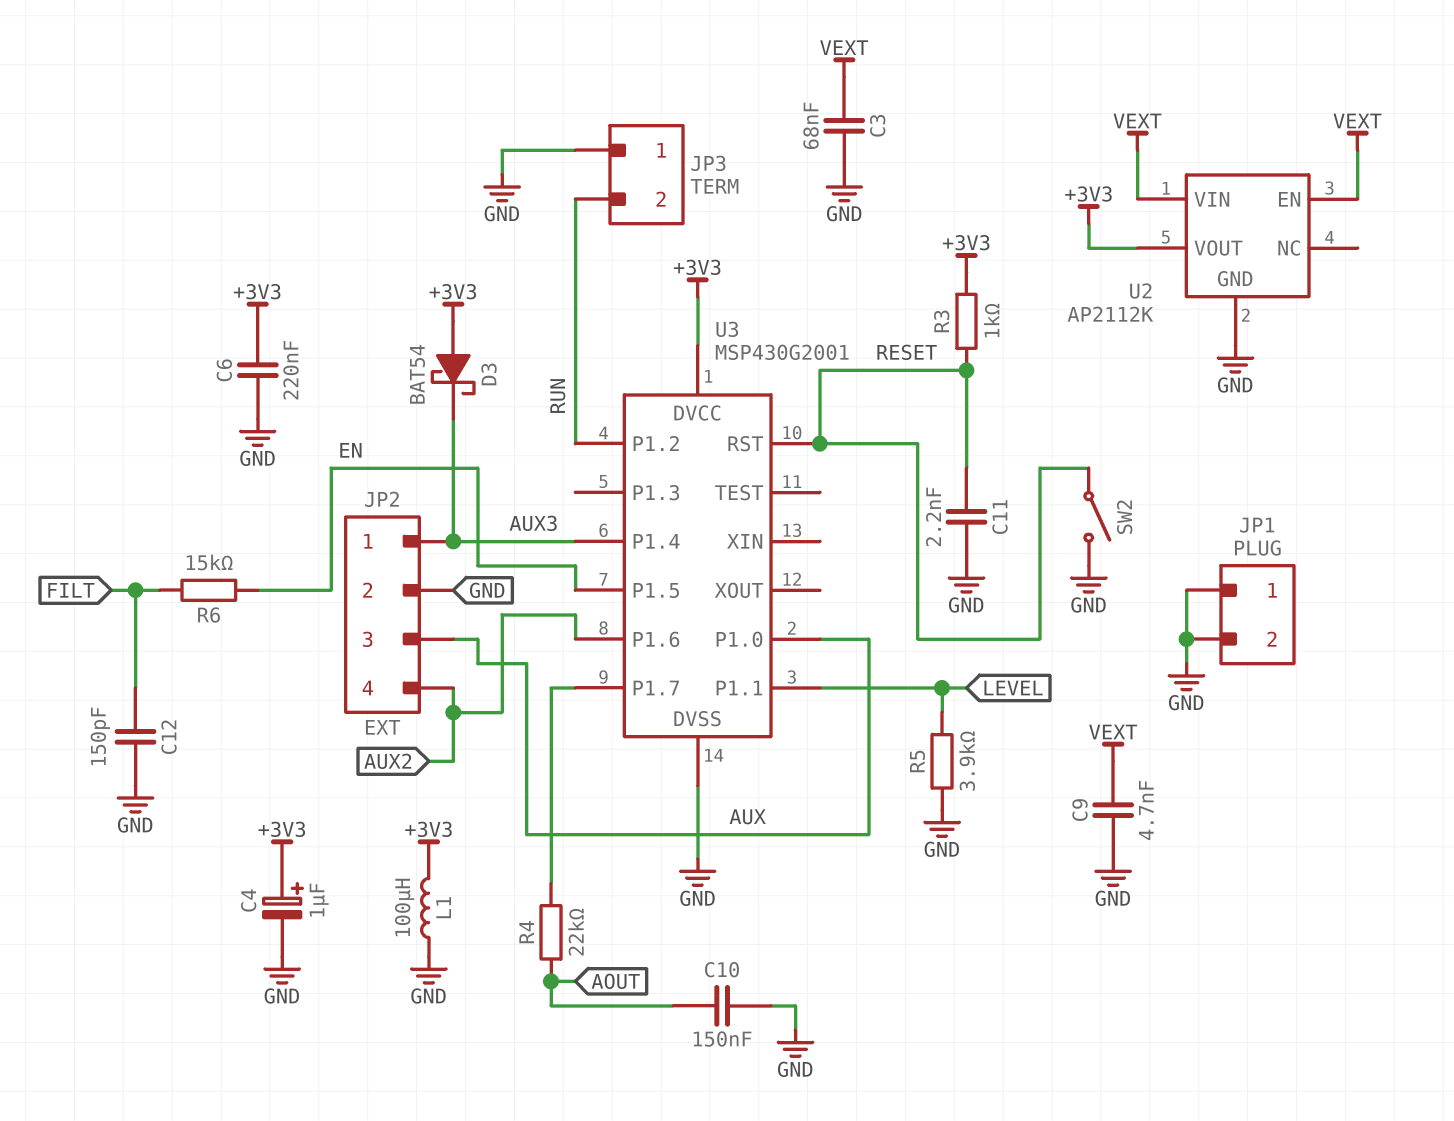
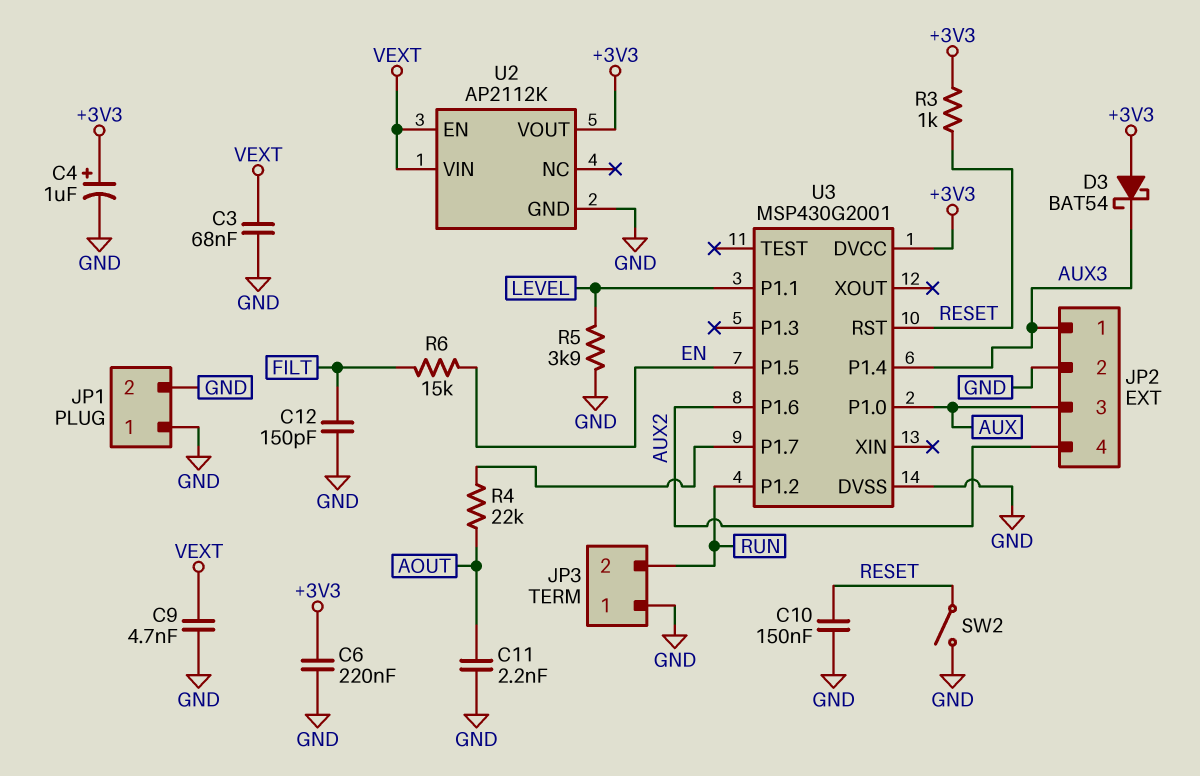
C10: 150nF (AOUT, GND) -> 150nF (GND, RESET)
C11: 2.2nF (GND, RESET) -> 2.2nF (AOUT, GND)
L1: 100uH (+3V3, GND) -> none

